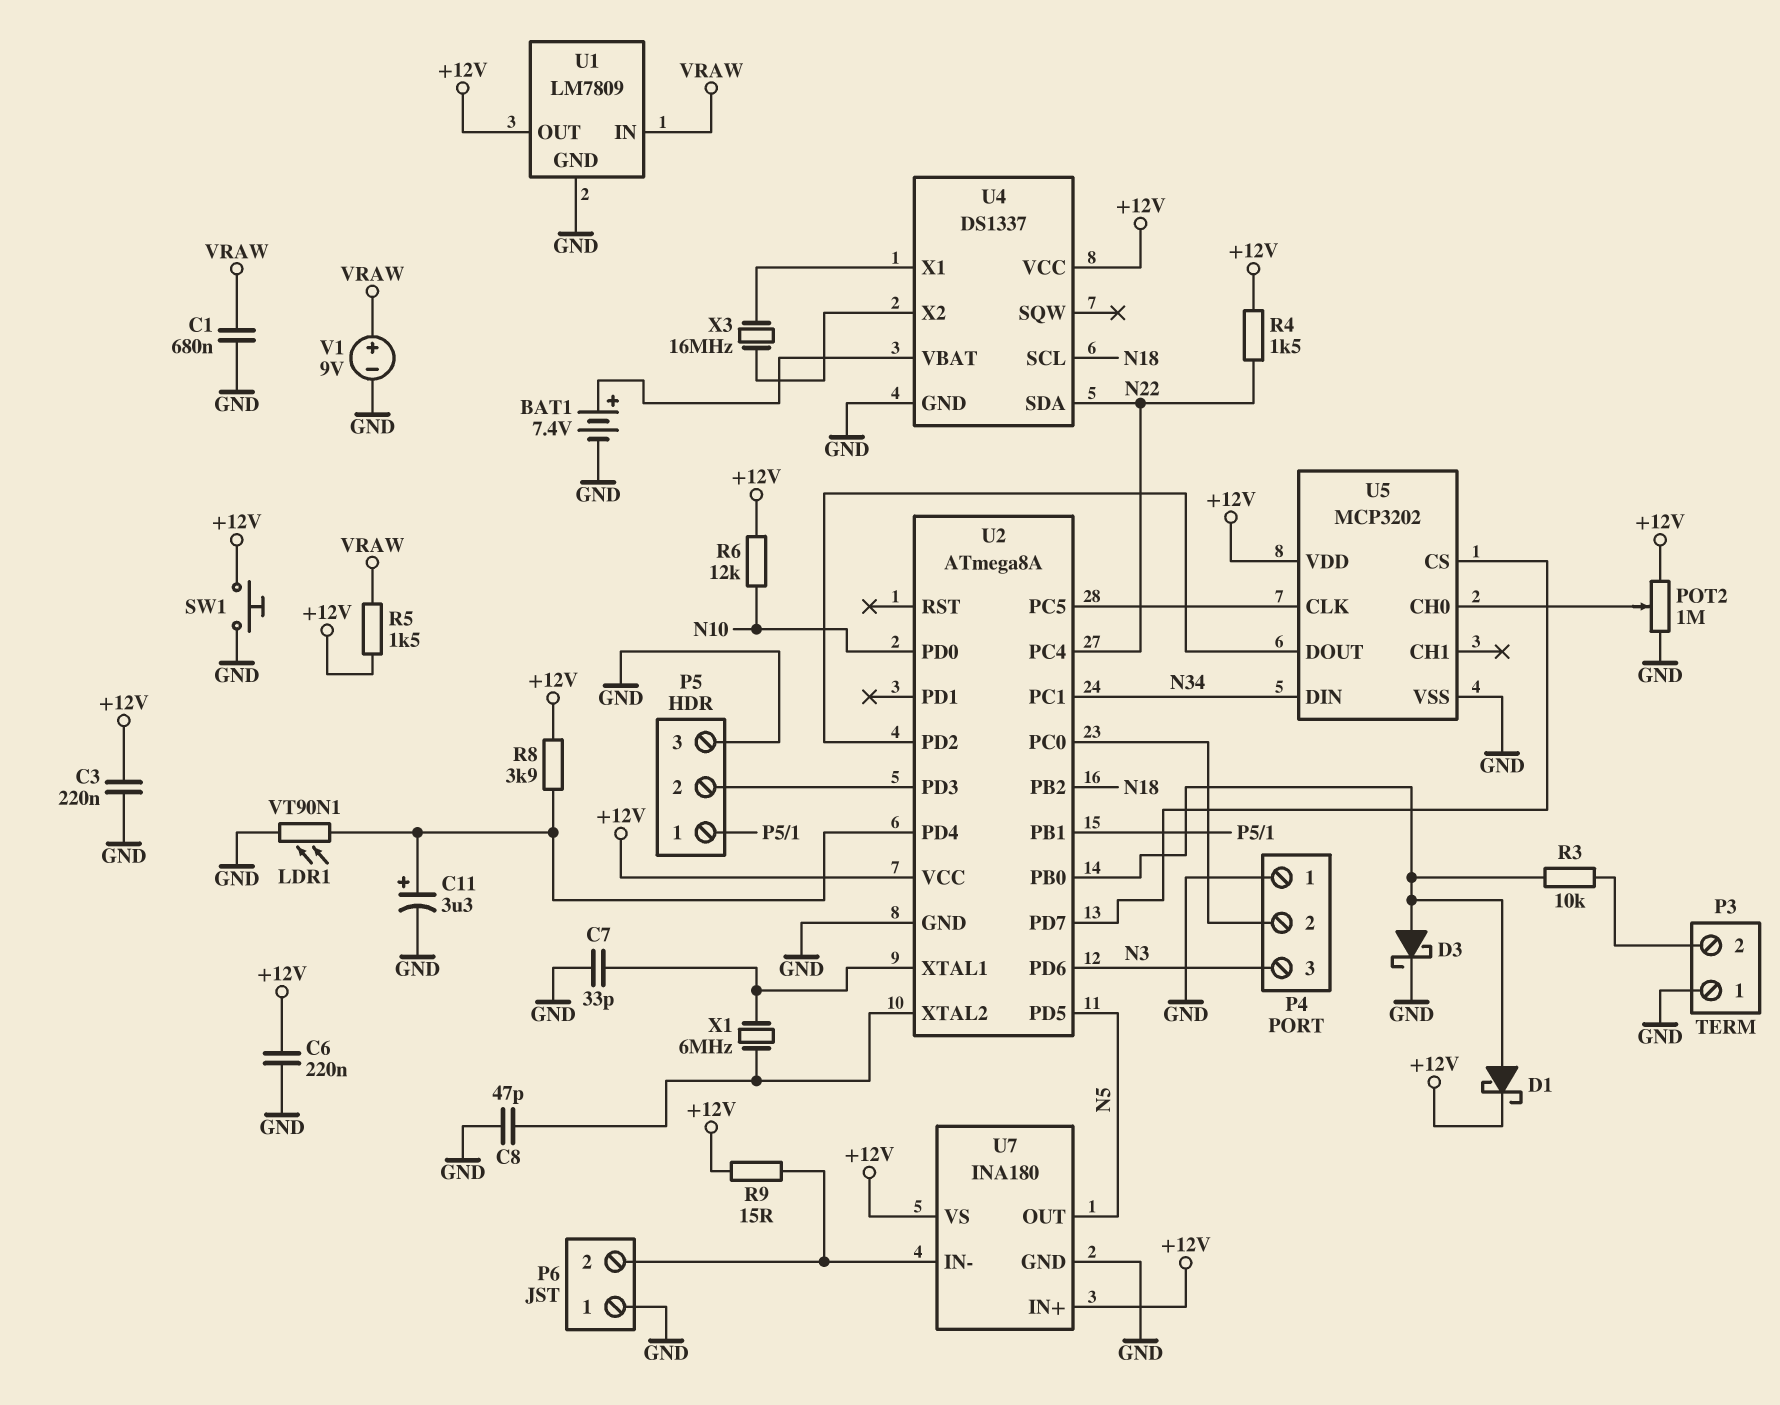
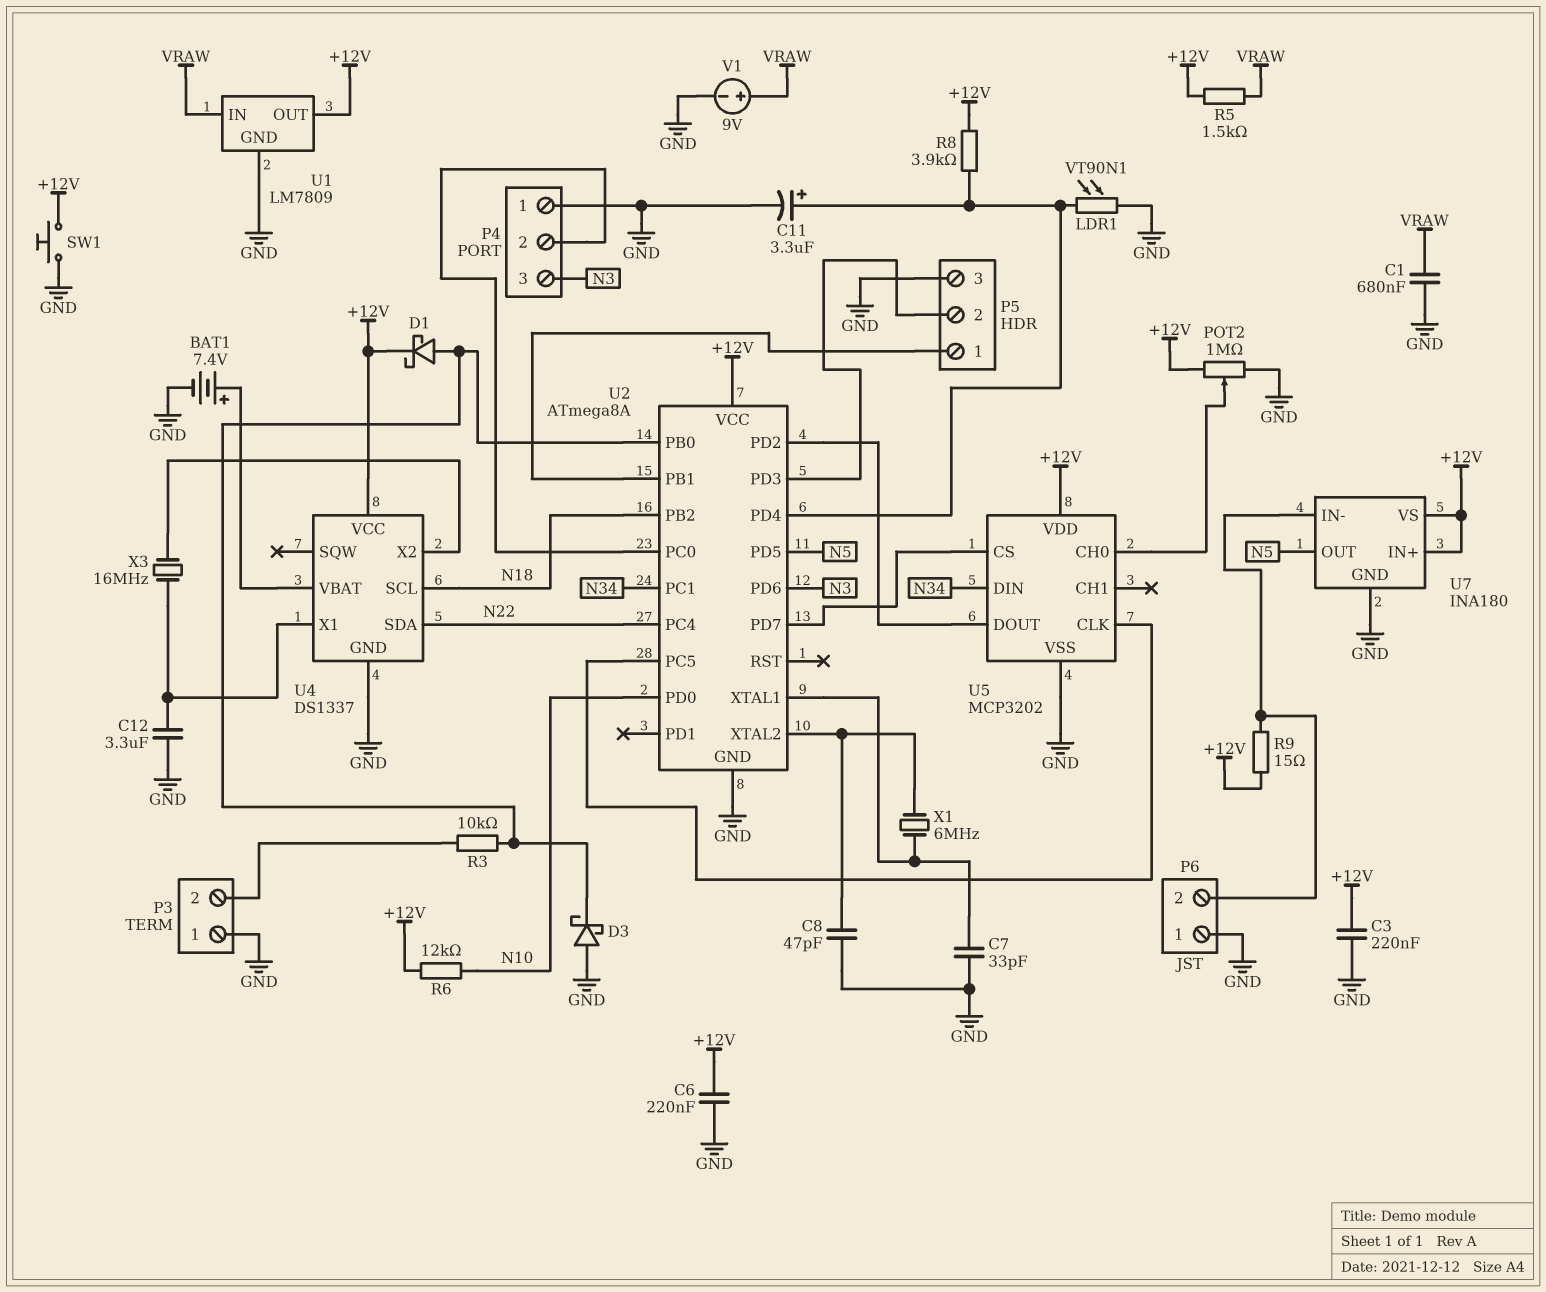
C12: none -> 3.3uF (GND, U4/X1)
D3: schottky (A U2/PB0, K GND) -> schottky (A GND, K U2/PB0)
R4: 1.5k (+12V, N22) -> none

